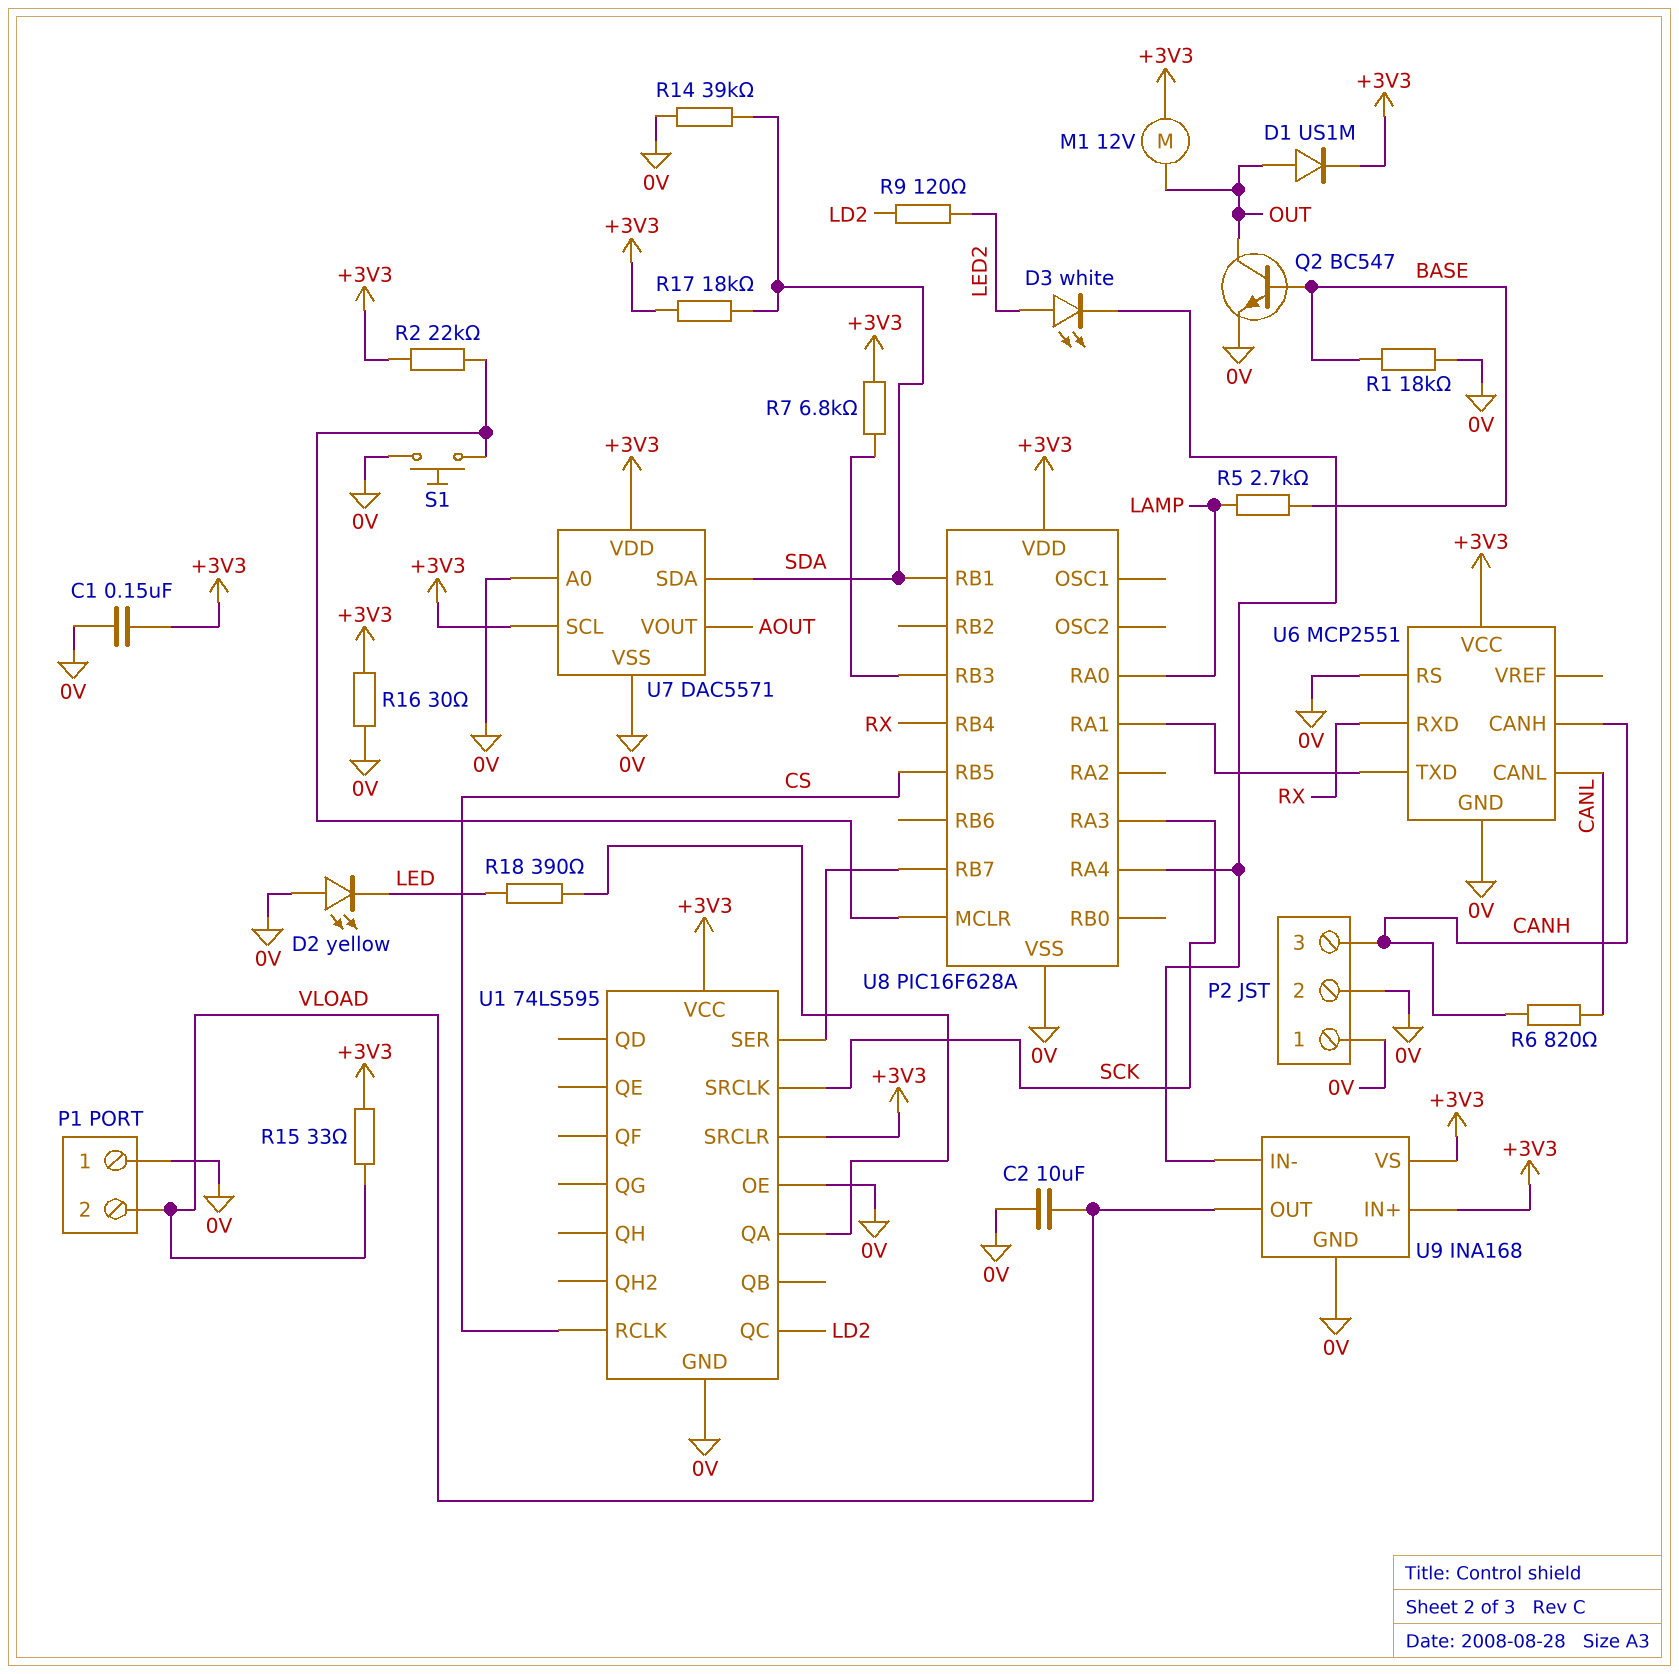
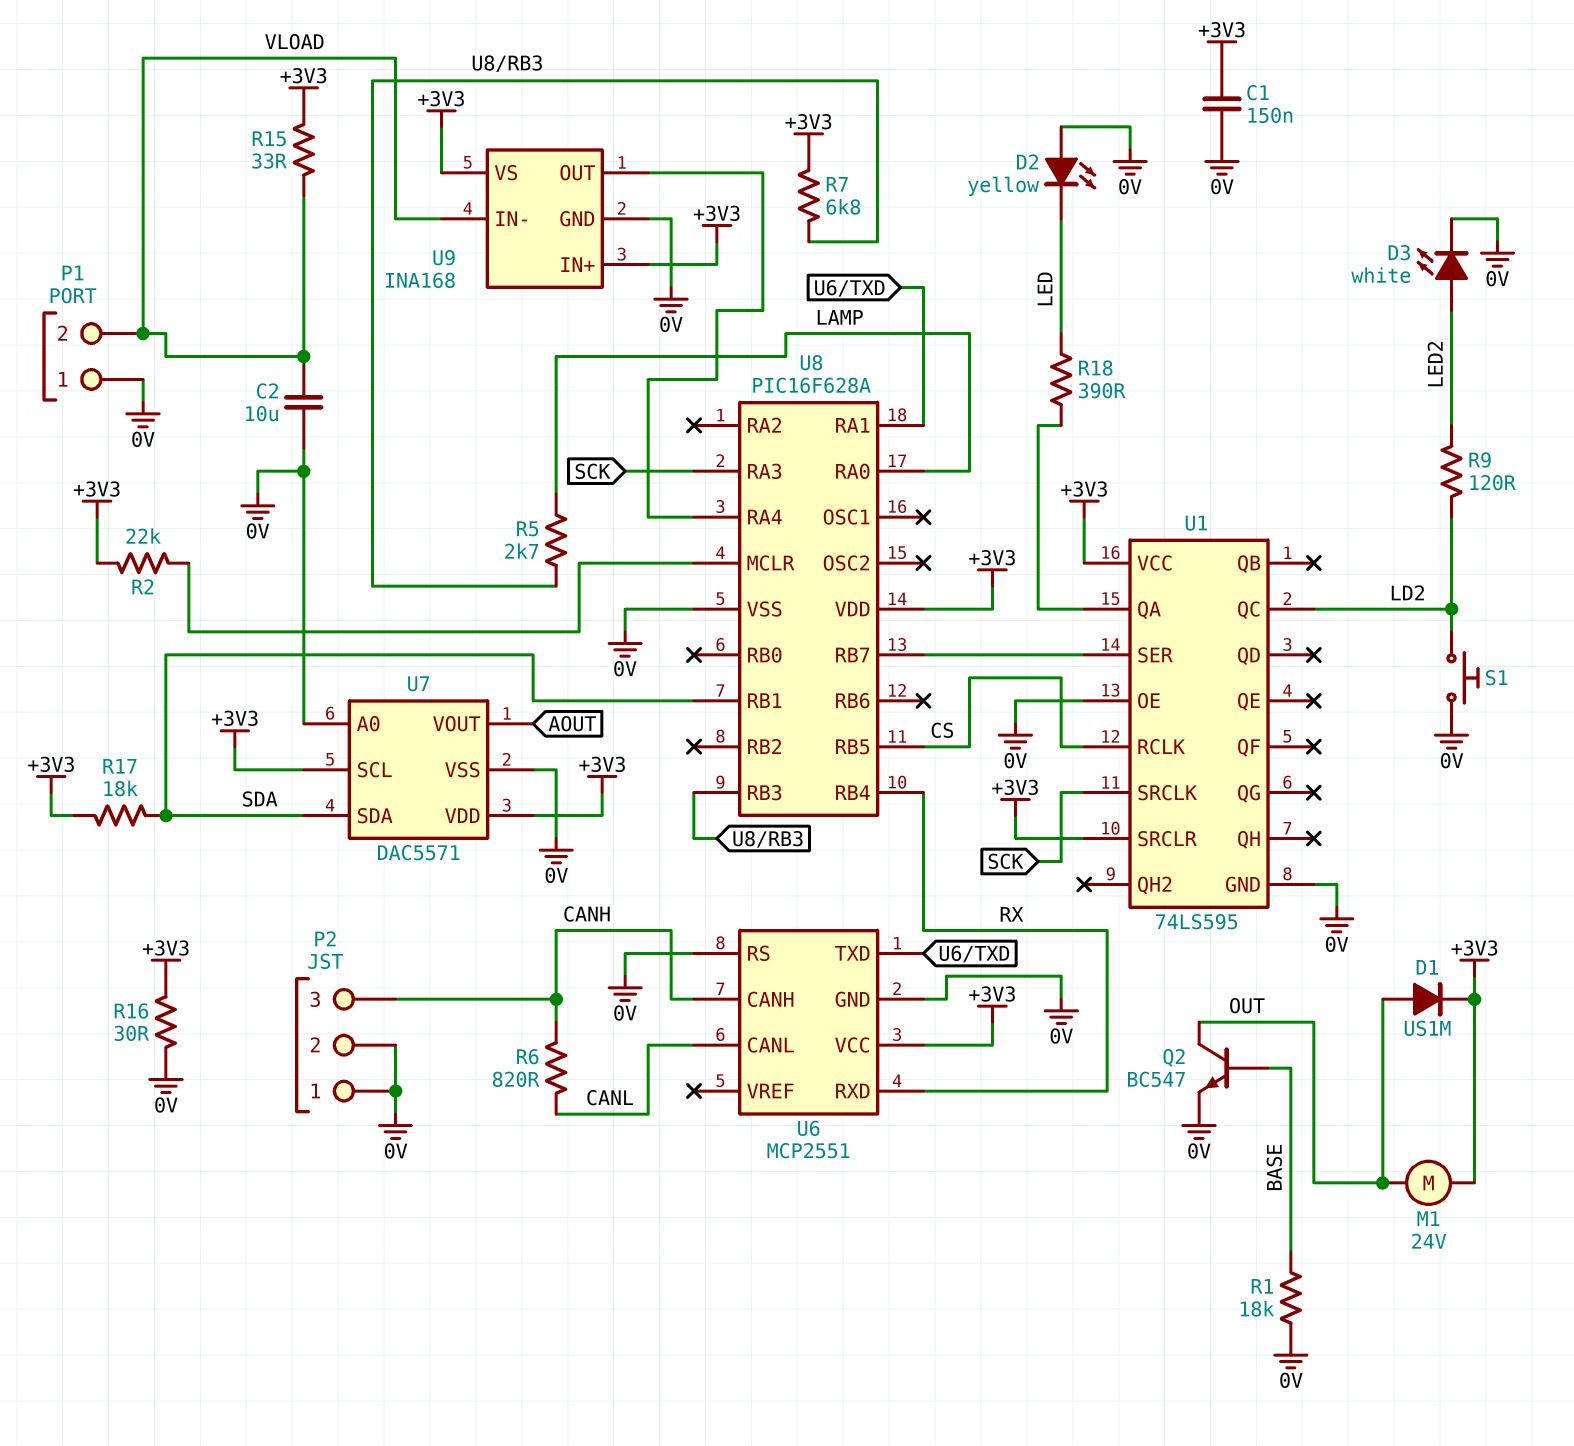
D3: LED white (A LED2, K U8/RA4) -> LED white (A LED2, K 0V)
M1: motor 12V (+3V3, OUT) -> motor 24V (+3V3, OUT)
R5: 2.7k (BASE, LAMP) -> 2.7k (LAMP, U8/RB3)
R14: 39k (0V, SDA) -> none
S1: button (0V, U8/MCLR) -> button (0V, LD2)
U9 pin IN-: U8/RA4 -> VLOAD
U9 pin OUT: VLOAD -> U8/RA4

